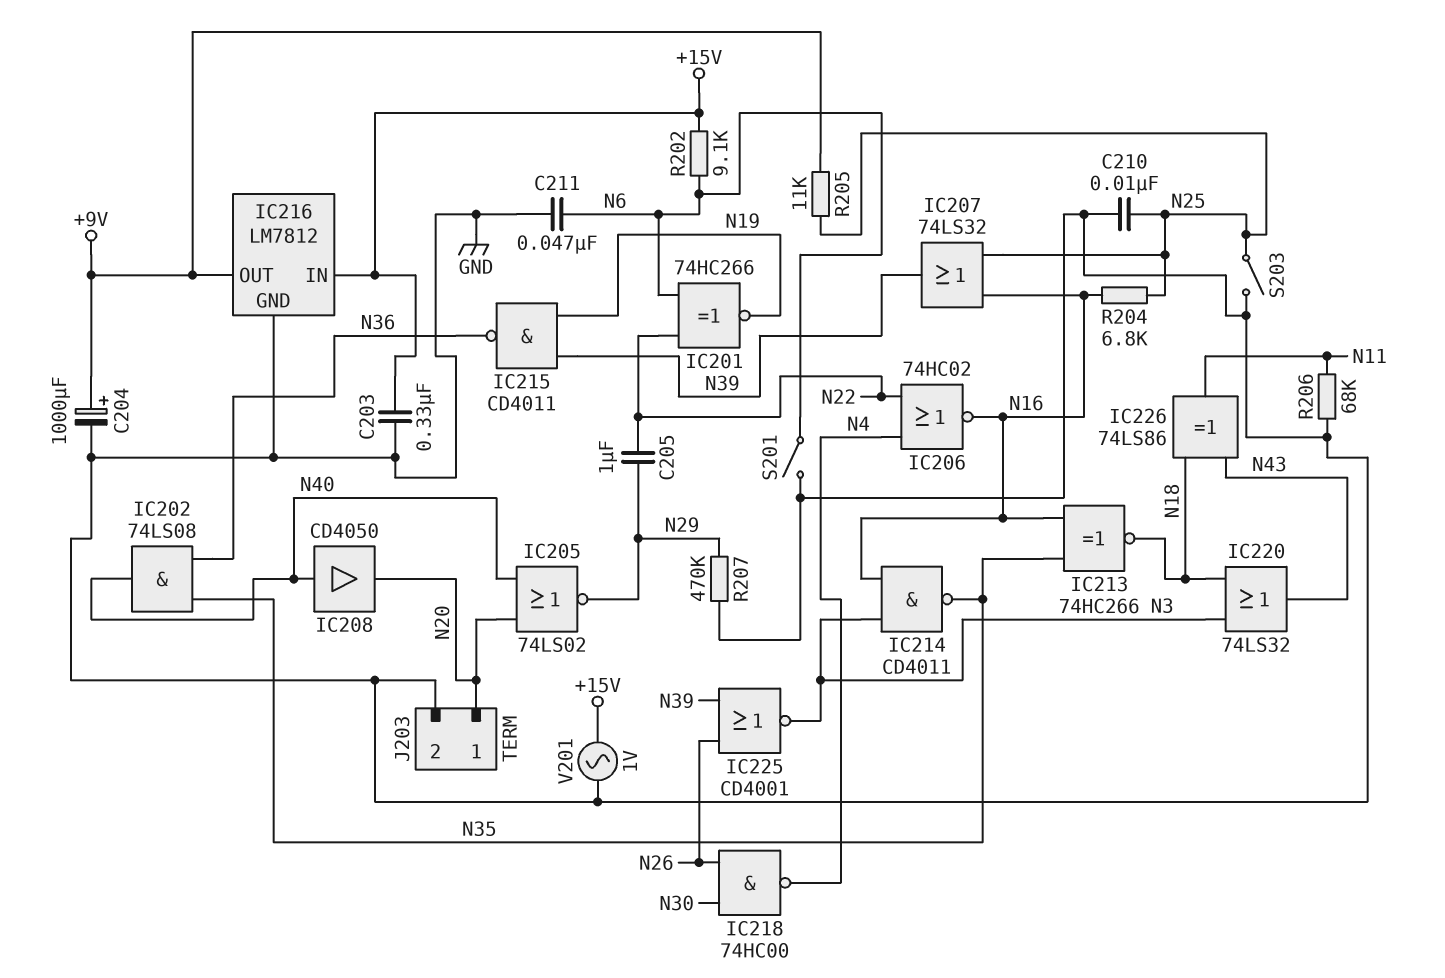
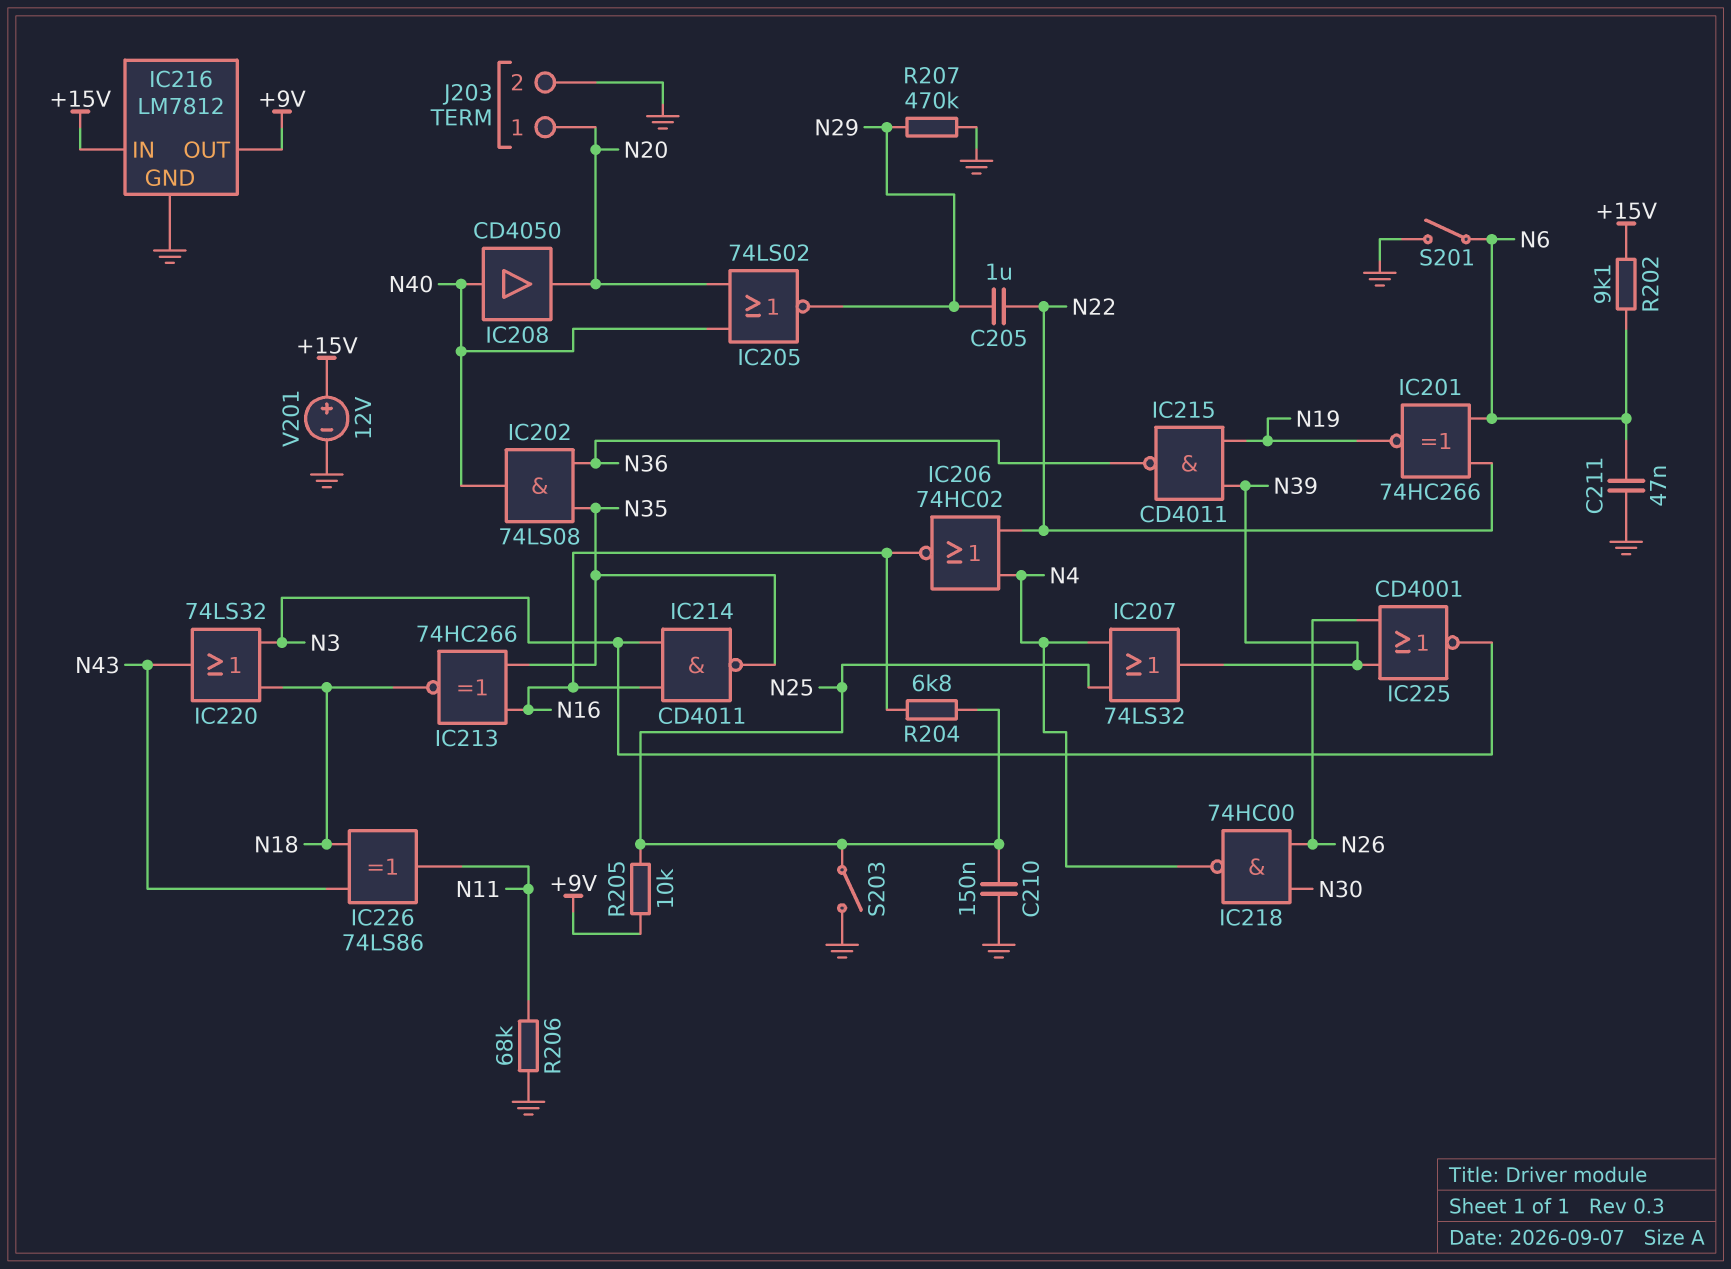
C203: 330nF (+15V, GND) -> none
C204: 1000uF (plus +9V, minus GND) -> none
C210: 10nF (GND, N25) -> 150nF (GND, N25)
IC207: OR 74LS32 (in N16, in N25, out N39) -> OR 74LS32 (in N4, in N25, out N39)
R205: 11k (+9V, N25) -> 10k (+9V, N25)
V201: AC 1V (+15V, GND) -> 12V (plus +15V, minus GND)

